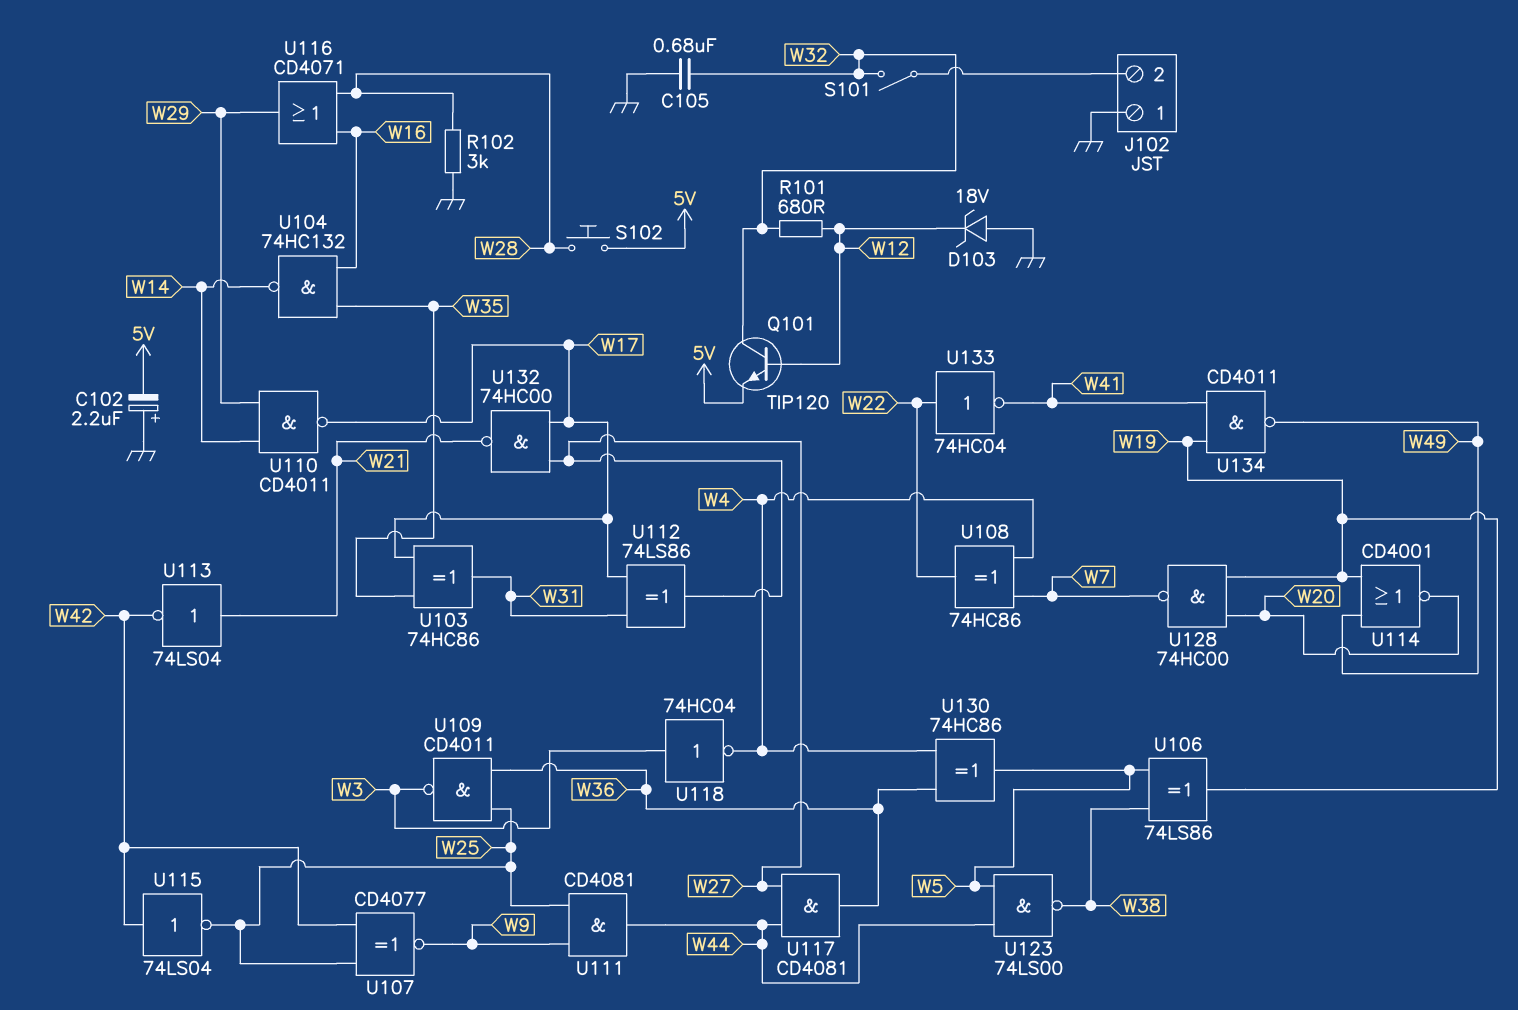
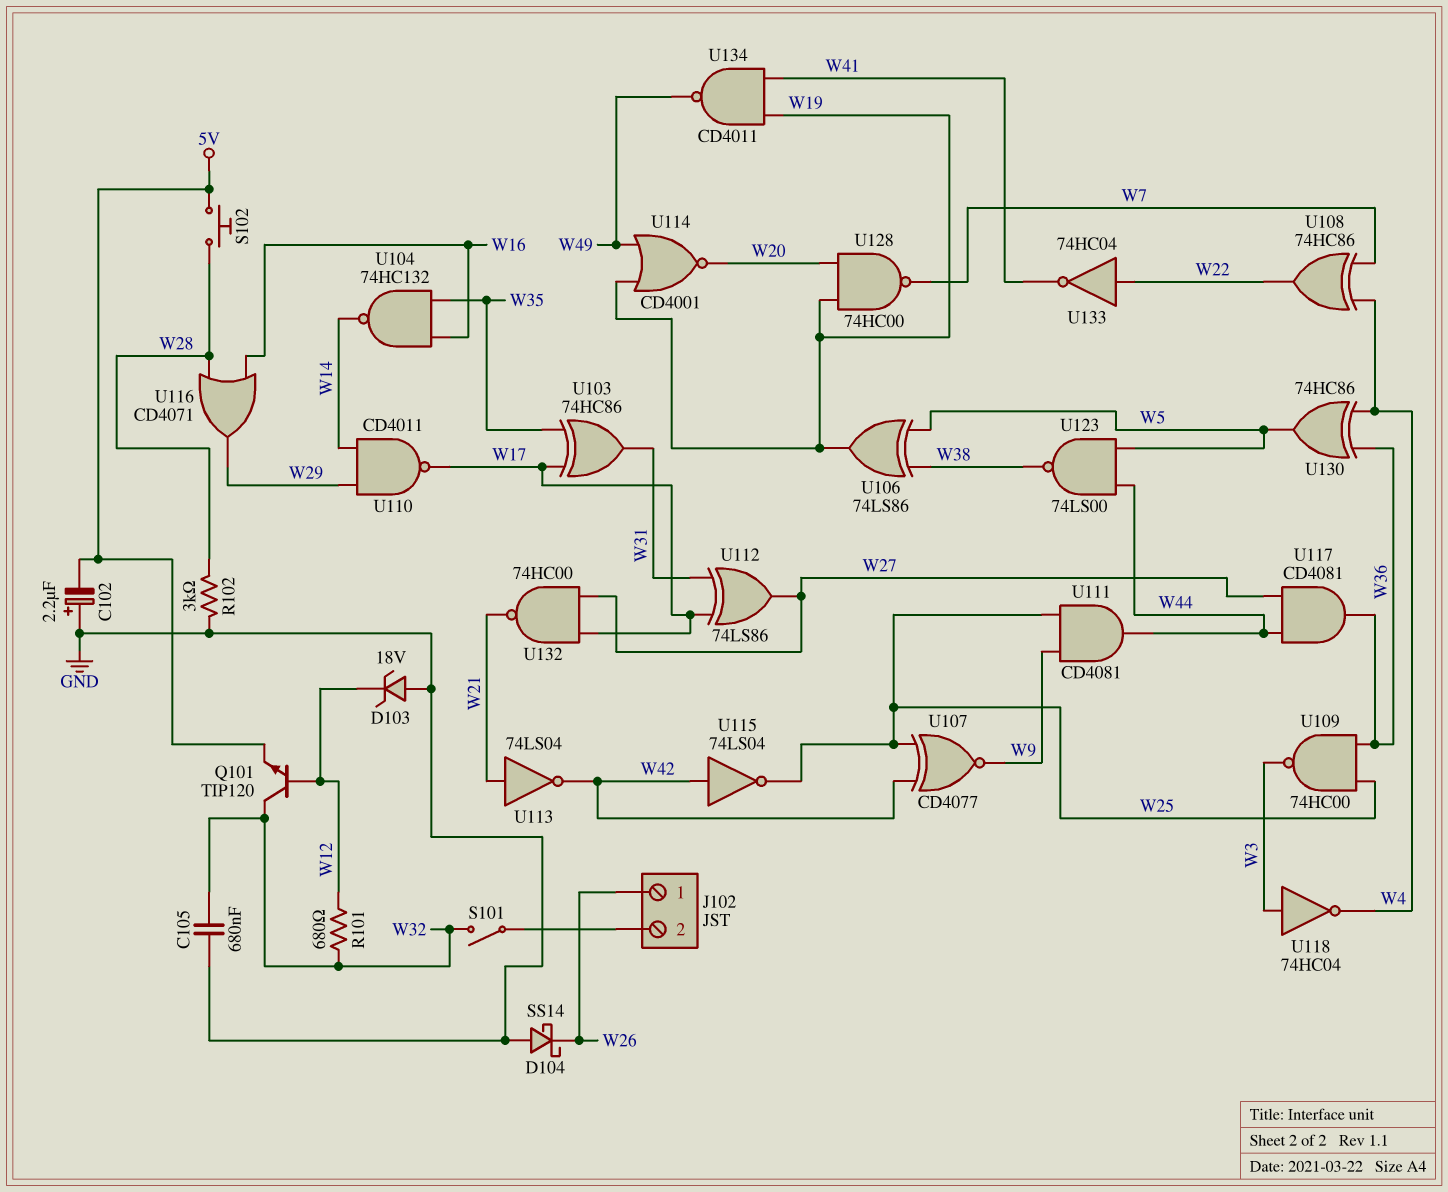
D104: none -> schottky SS14 (A GND, K W26)
J102 pin 1: GND -> W26
U109: NAND CD4011 (in W25, in W36, out W3) -> NAND 74HC00 (in W25, in W36, out W3)

